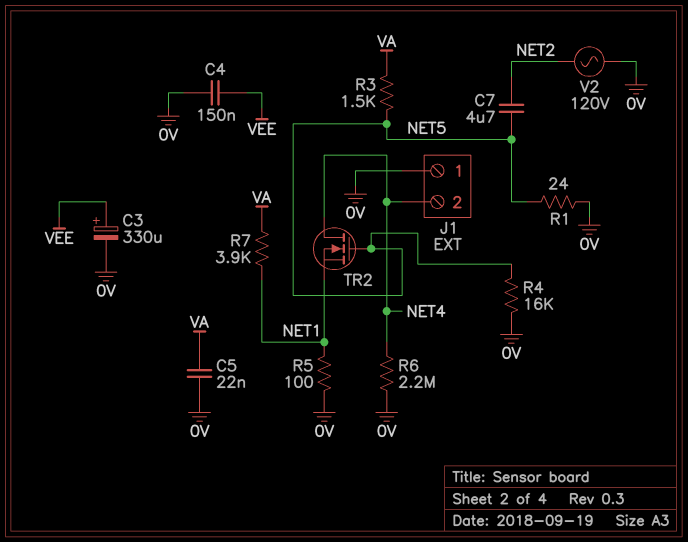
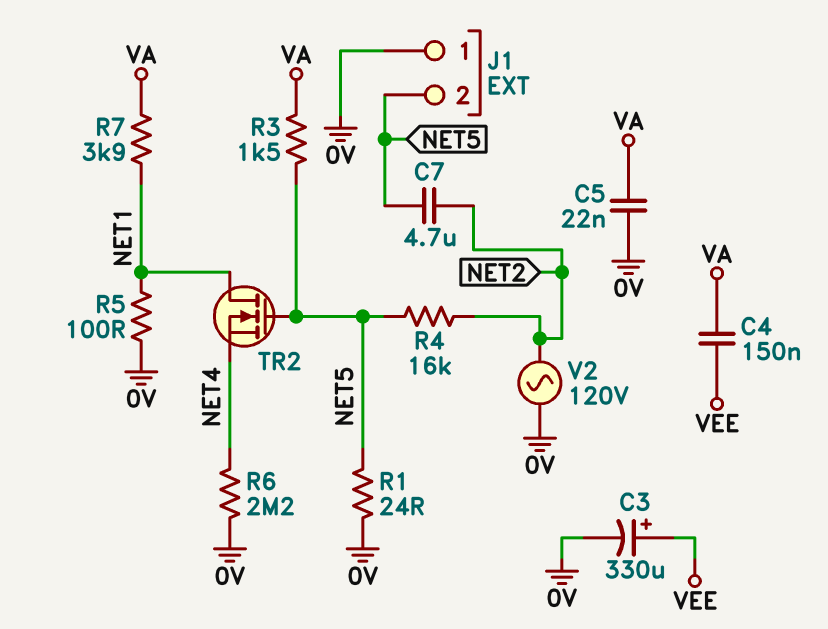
C4: 150nF (0V, VEE) -> 150nF (VA, VEE)
J1 pin 2: NET4 -> NET5
R4: 16k (0V, NET5) -> 16k (NET2, NET5)
TR2: NMOS (G NET5, D NET4, S NET1) -> NMOS (G NET5, D NET1, S NET4)

